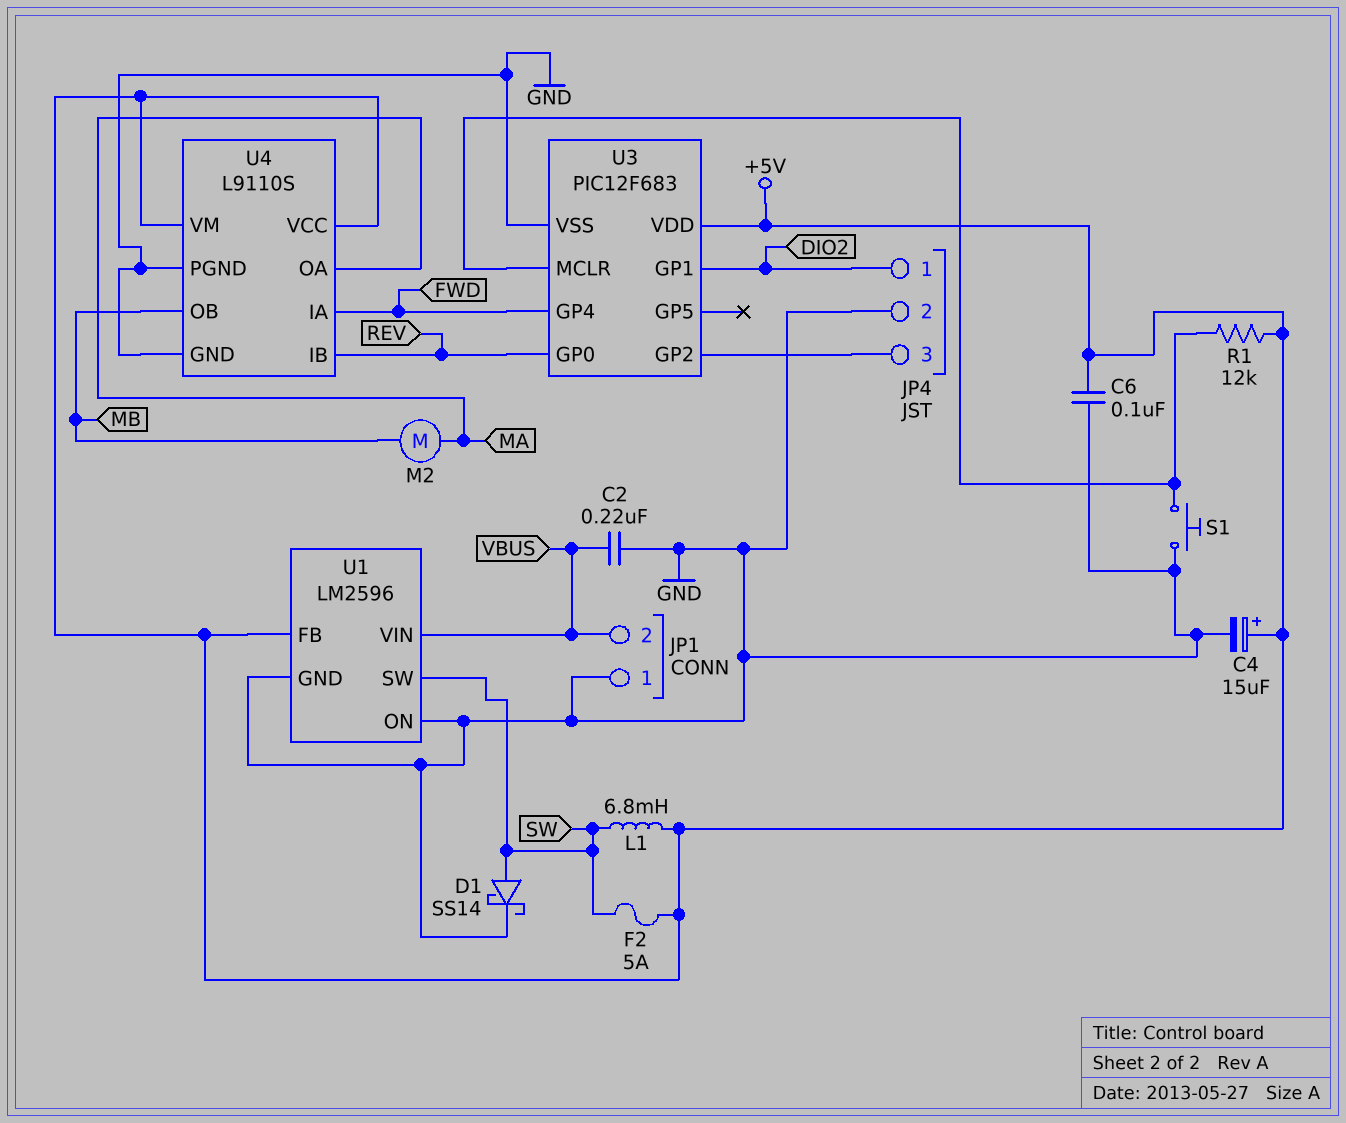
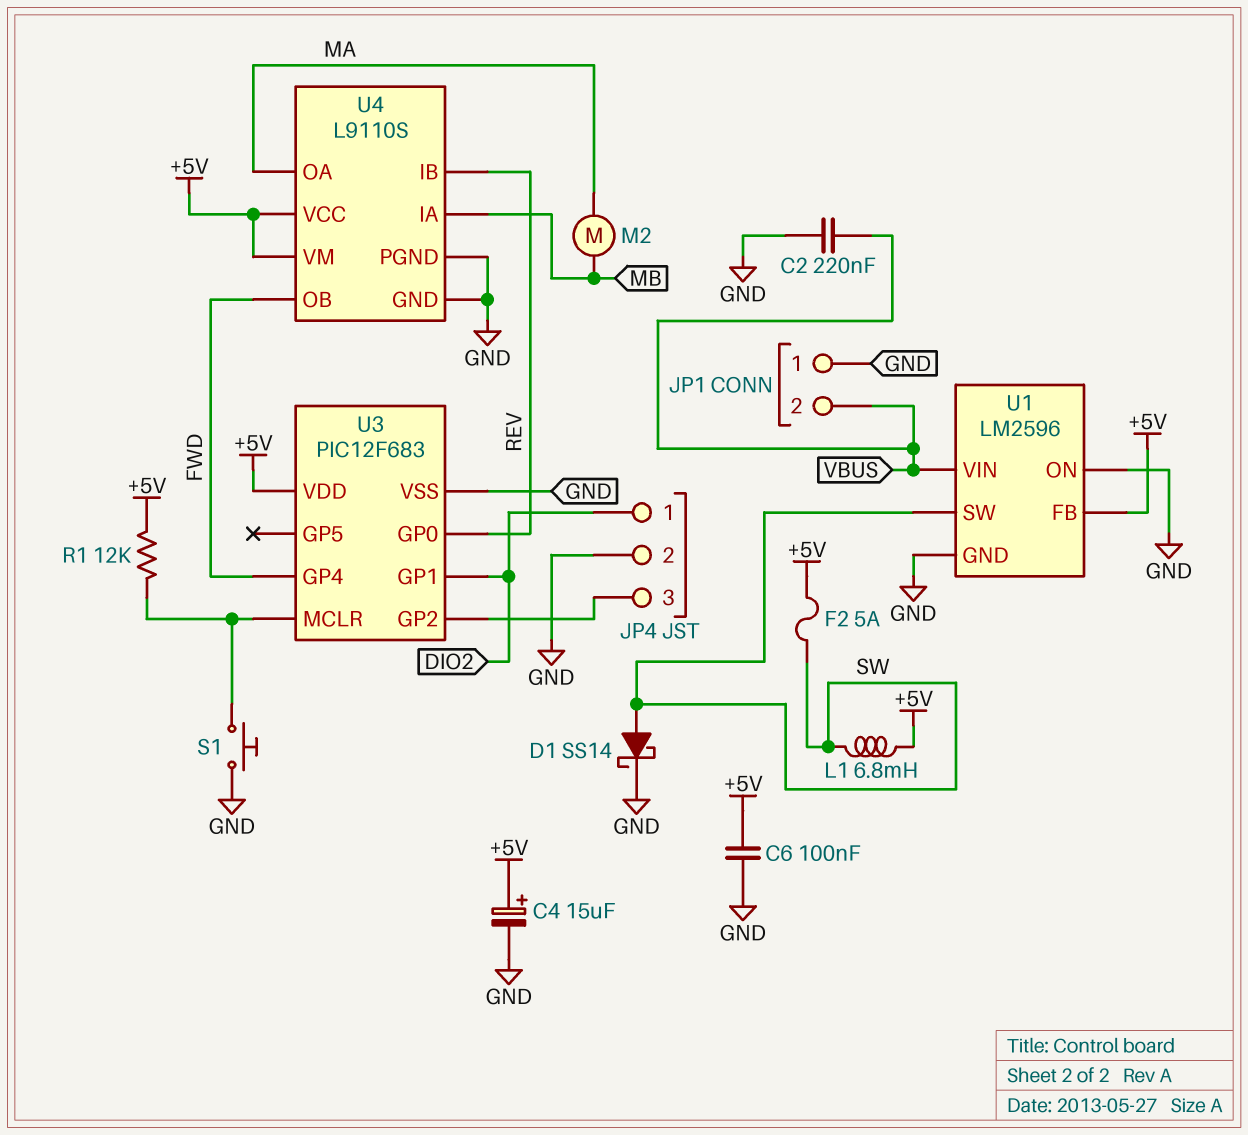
U4 pin IA: FWD -> MB
U4 pin OB: MB -> FWD

